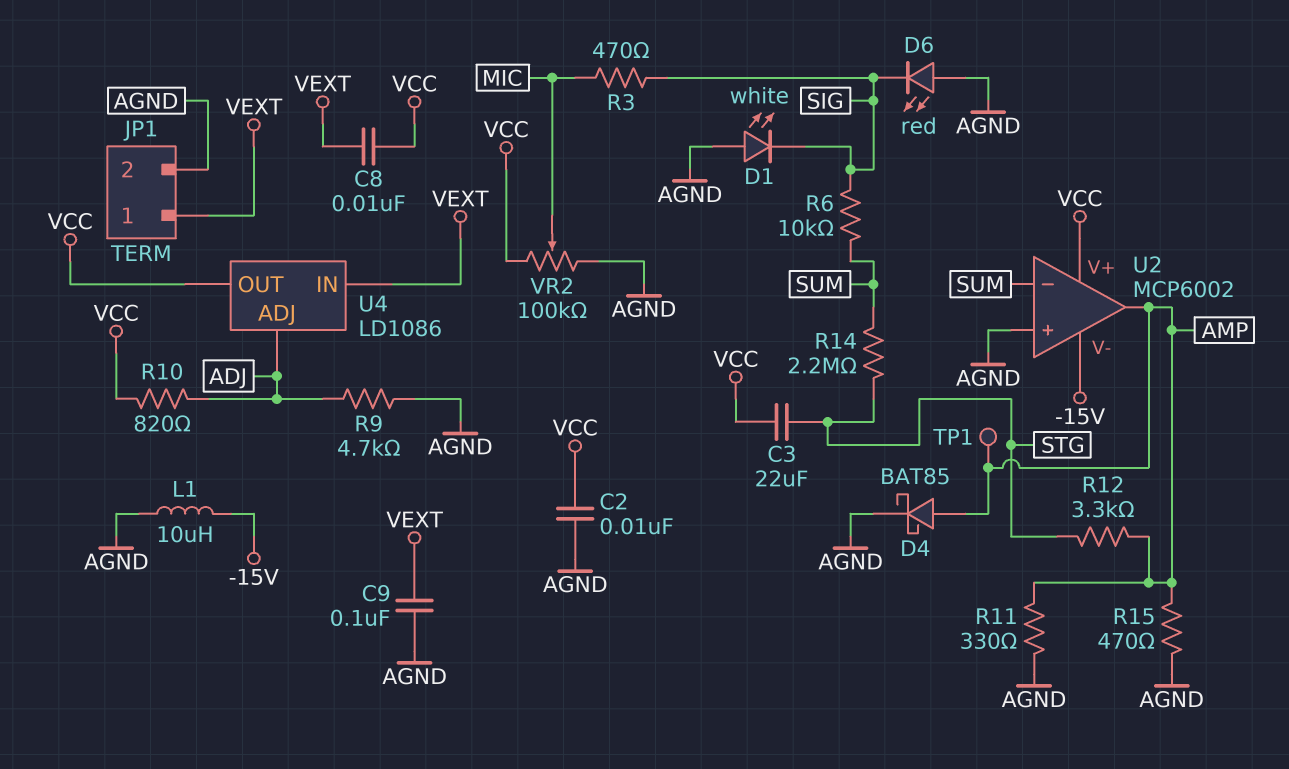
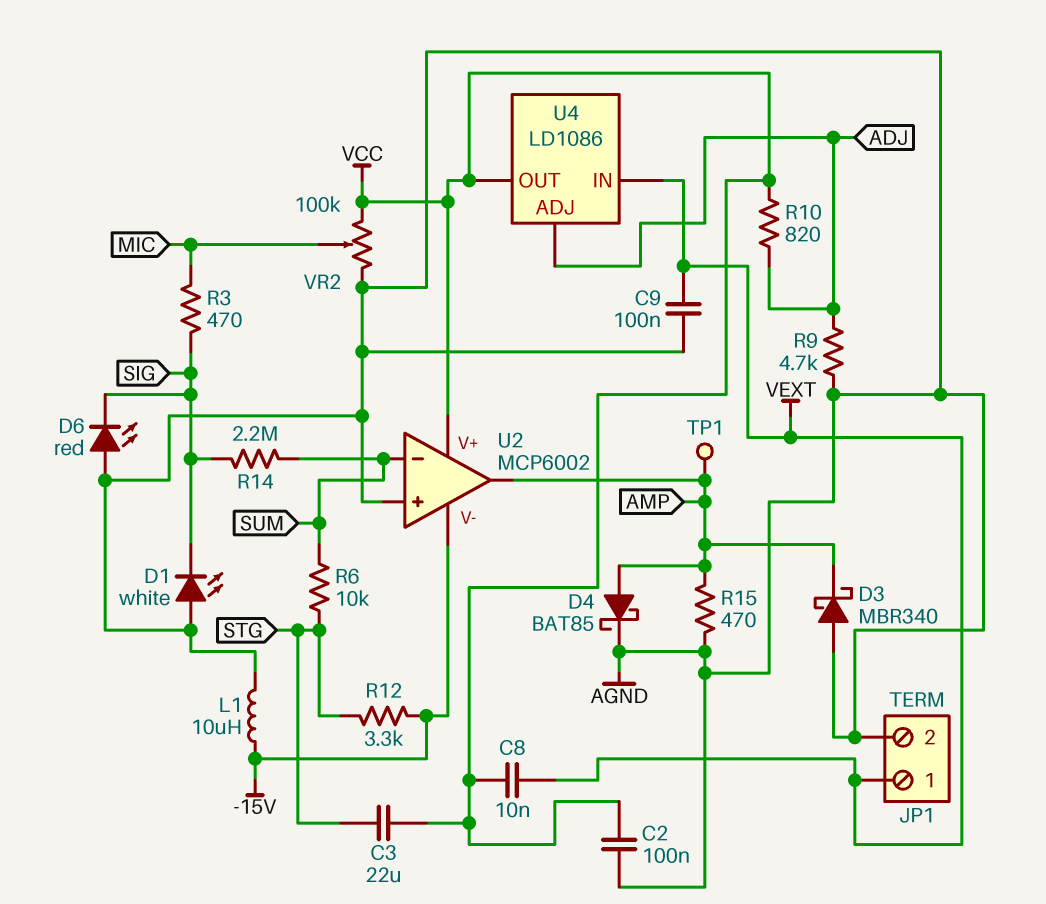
C2: 10nF (AGND, VCC) -> 100nF (AGND, VCC)
D3: none -> schottky MBR340 (A AGND, K AMP)
R6: 10k (SIG, SUM) -> 10k (STG, SUM)
R11: 330 (AGND, AMP) -> none
R12: 3.3k (AMP, STG) -> 3.3k (-15V, STG)
R14: 2.2M (STG, SUM) -> 2.2M (SIG, SUM)

